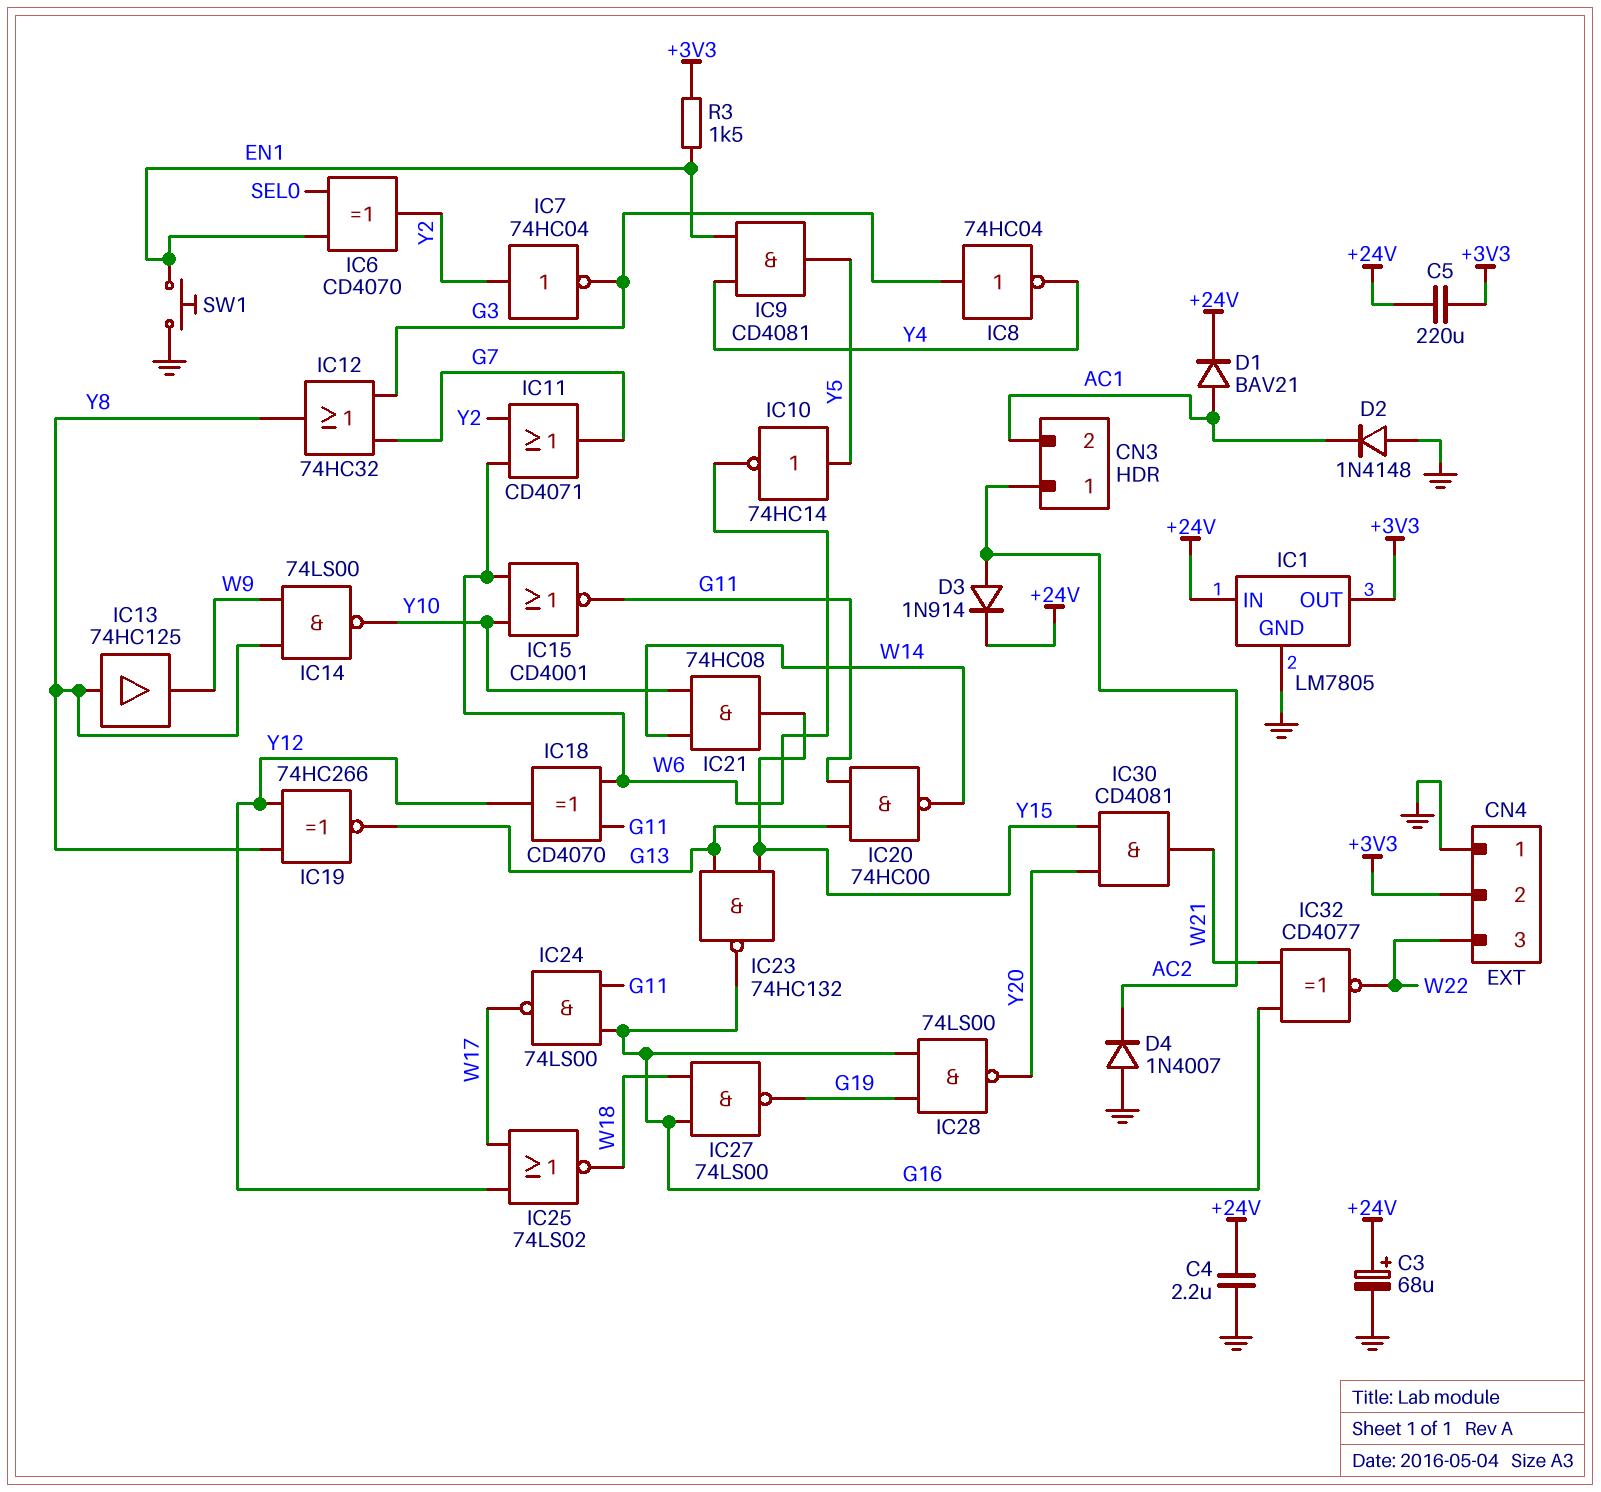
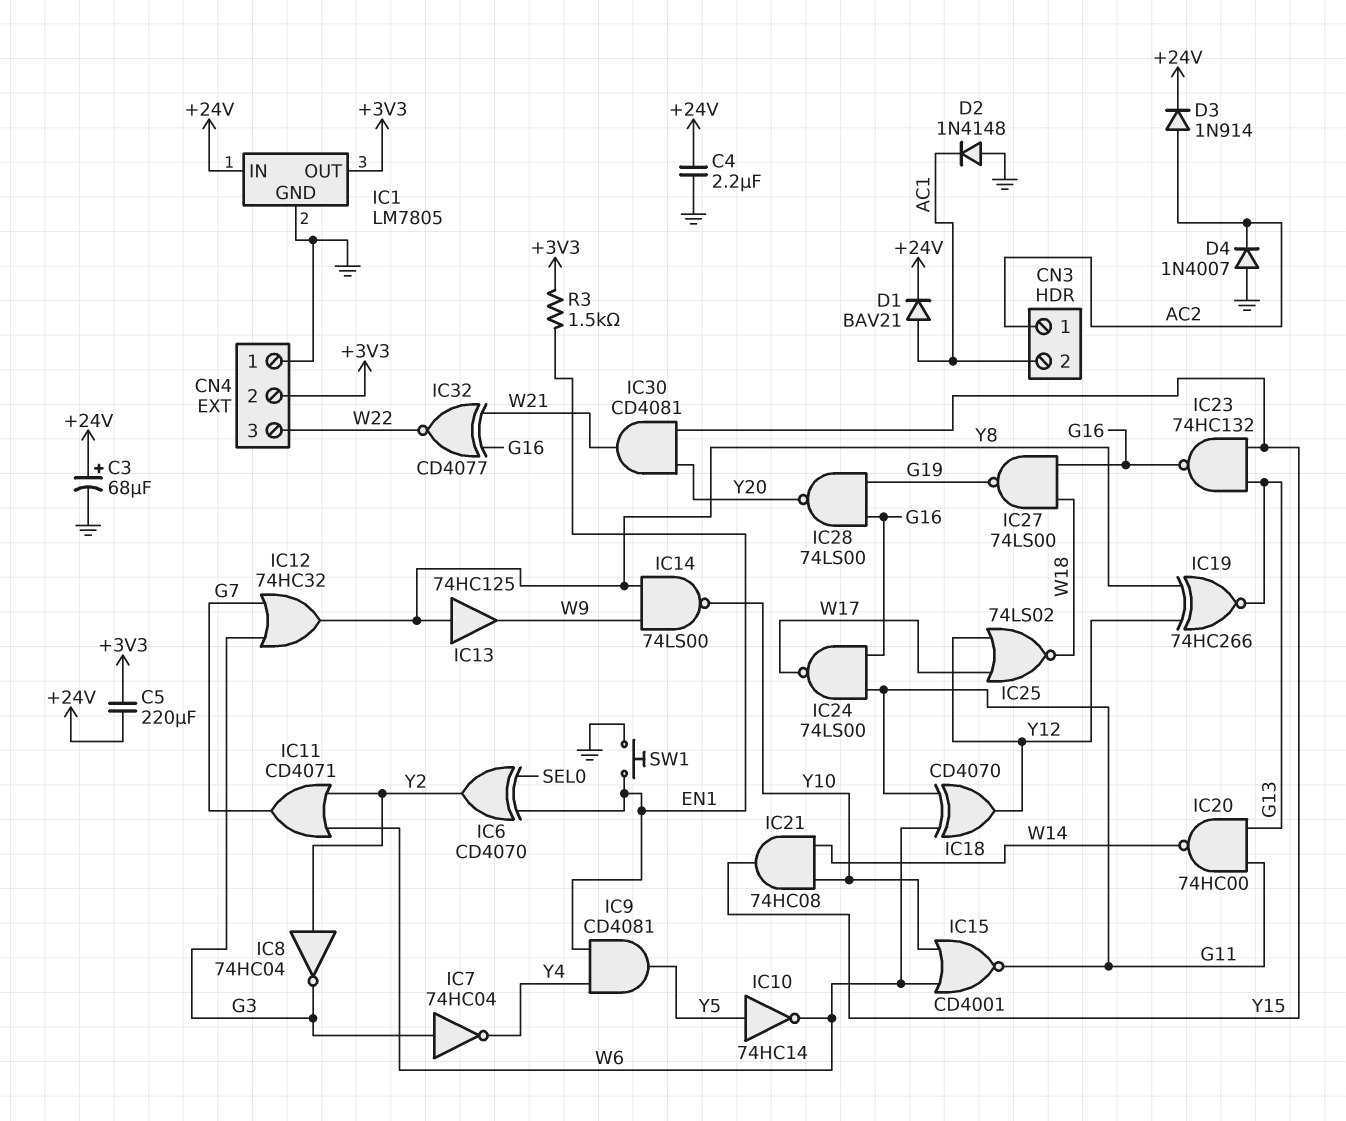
IC7: NOT 74HC04 (in Y2, out G3) -> NOT 74HC04 (in G3, out Y4)
IC8: NOT 74HC04 (in G3, out Y4) -> NOT 74HC04 (in Y2, out G3)

